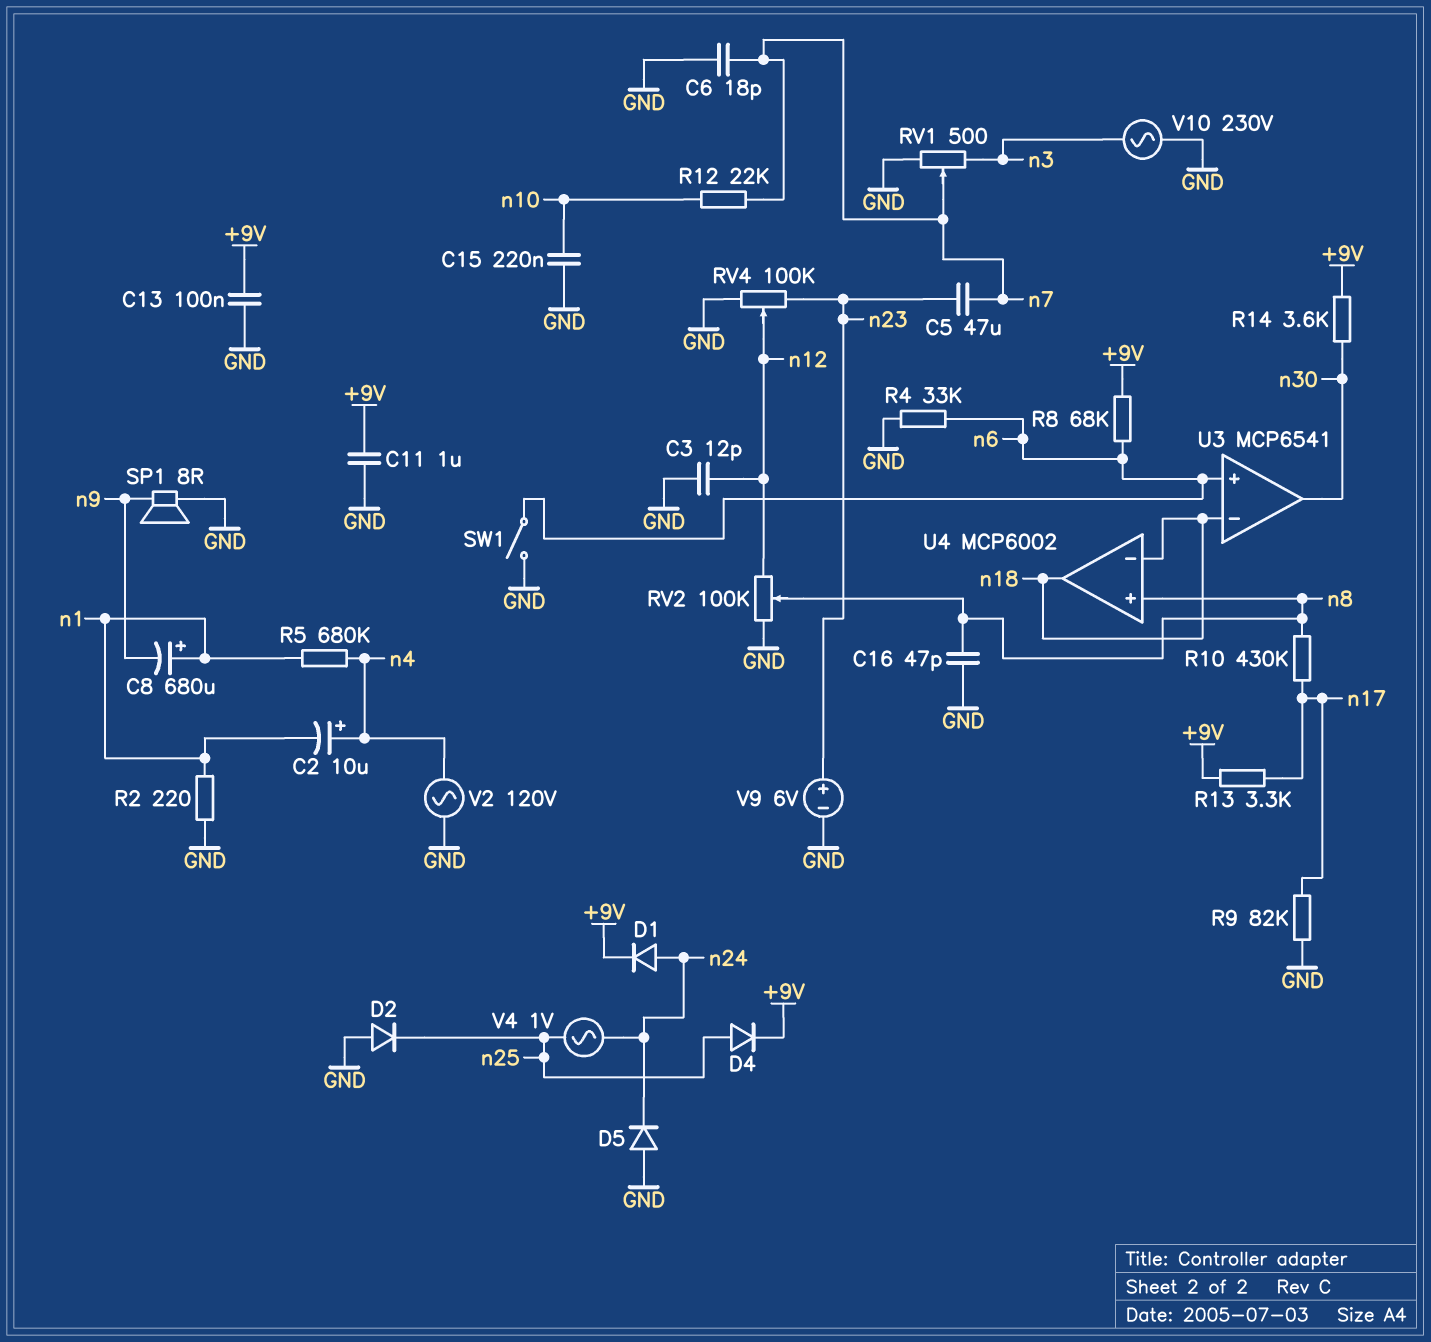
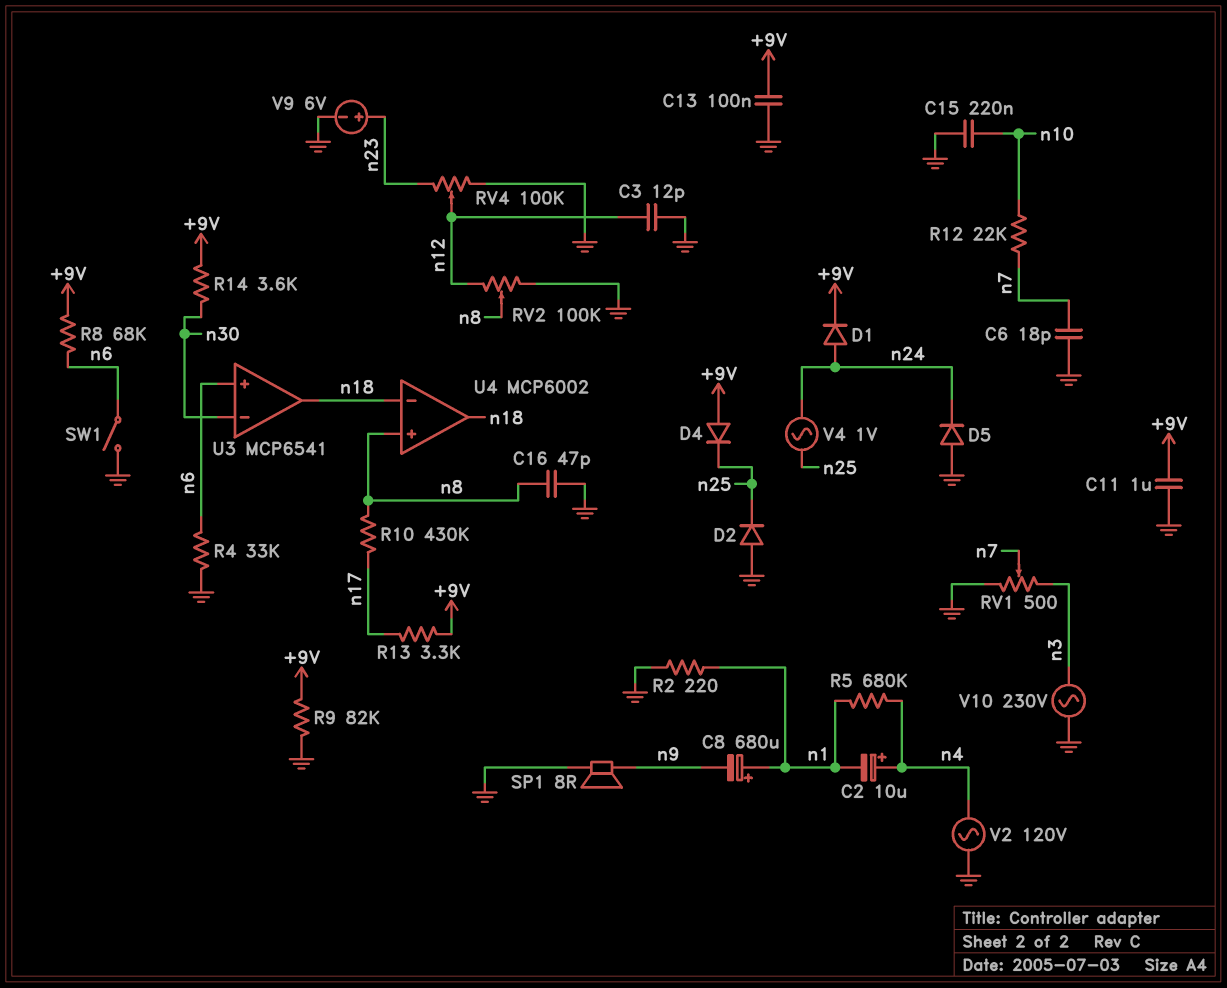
C5: 47uF (n7, n23) -> none
D4: diode (A n25, K +9V) -> diode (A +9V, K n25)
R9: 82k (GND, n17) -> 82k (+9V, GND)
U3 pin in-: n18 -> n30
U3 pin out: n30 -> n18

